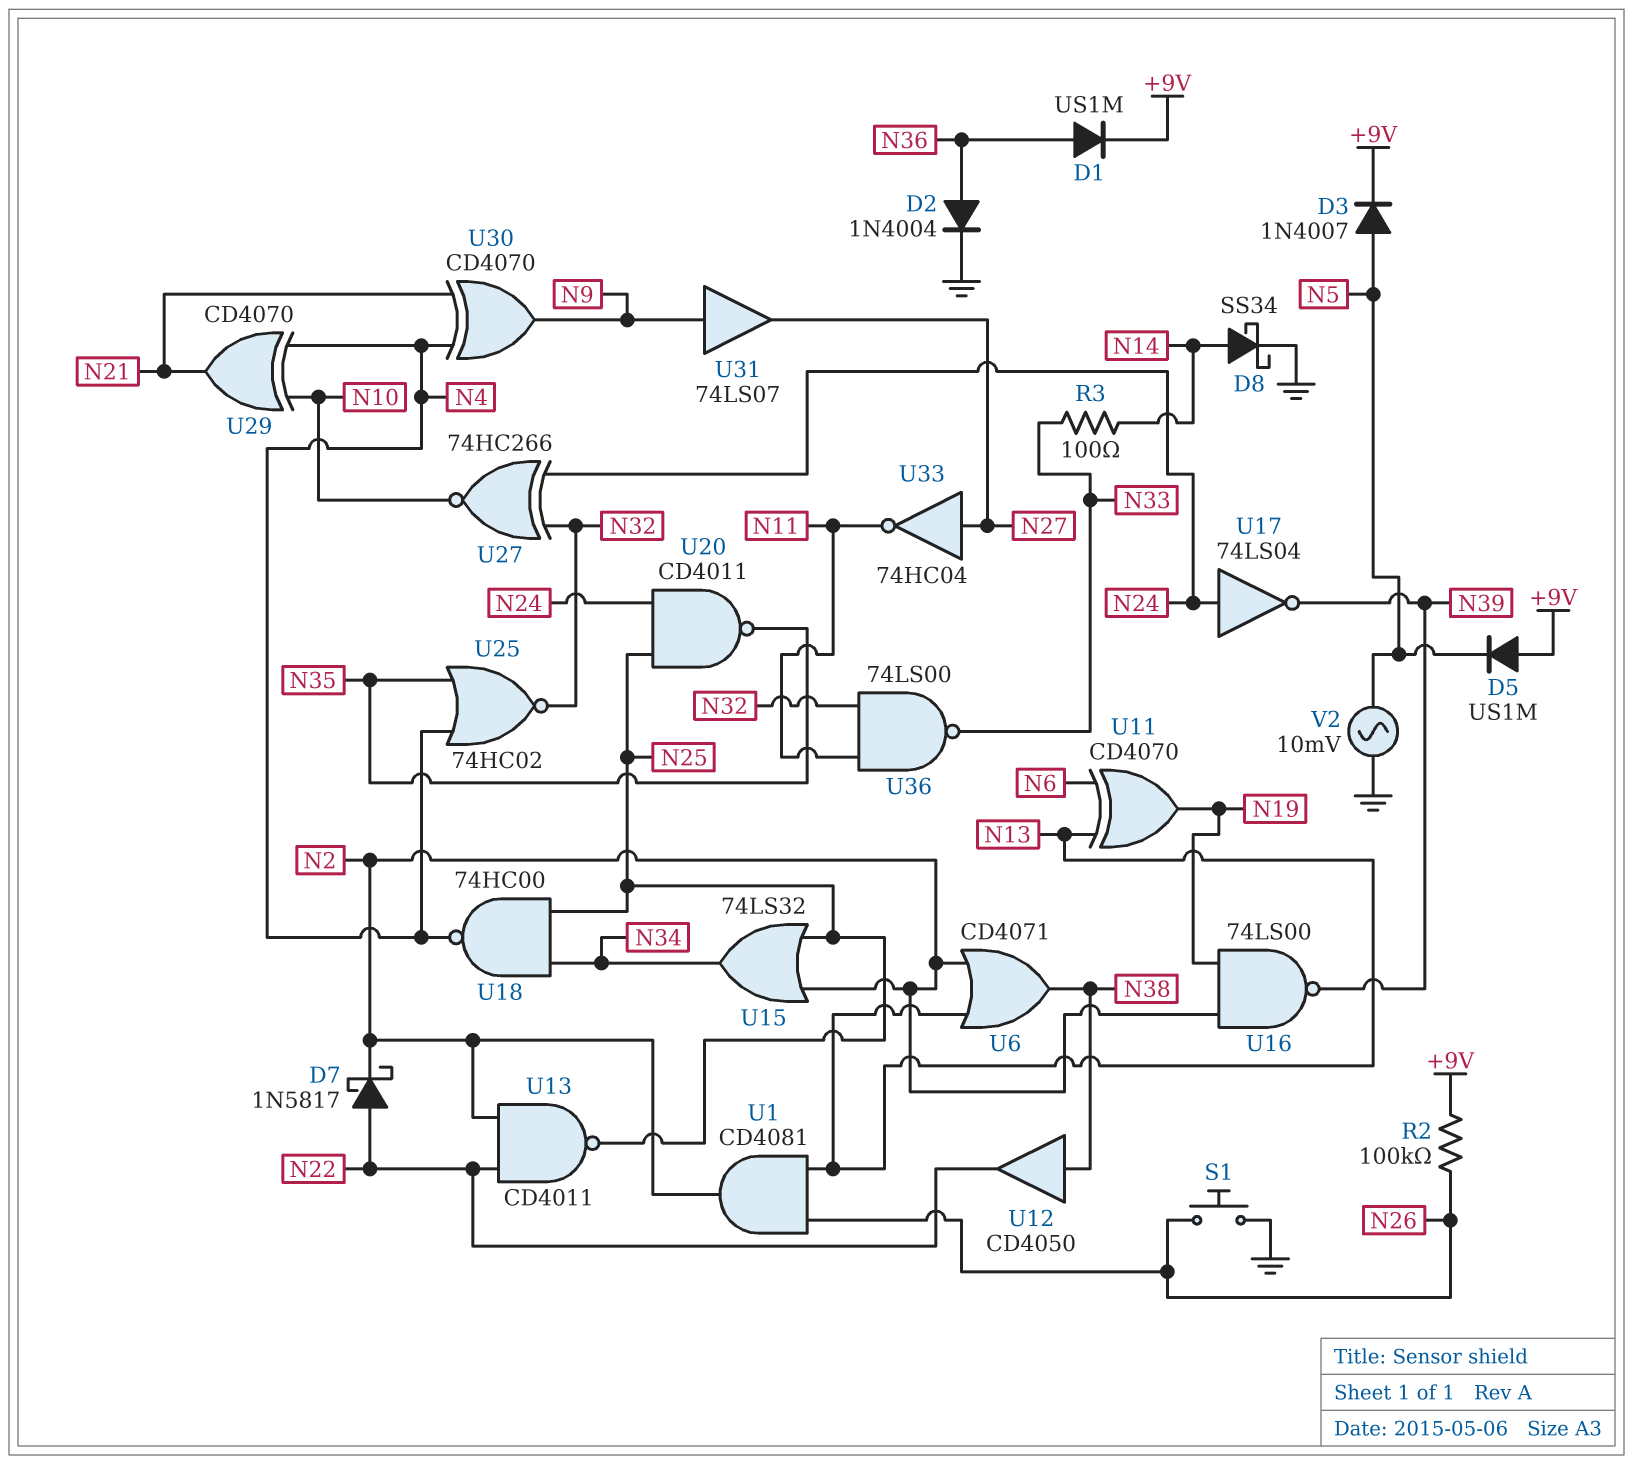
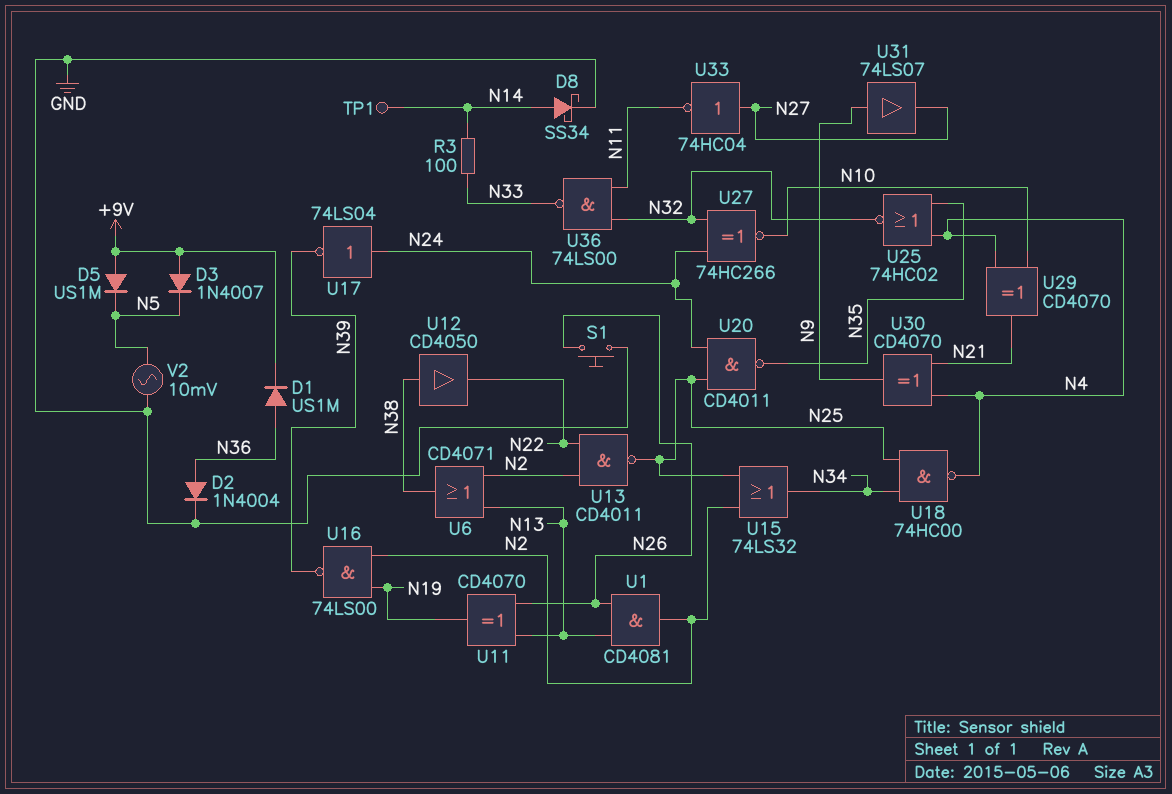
D3: diode 1N4007 (A N5, K +9V) -> diode 1N4007 (A +9V, K N5)
D7: schottky 1N5817 (A N22, K N2) -> none
R2: 100k (+9V, N26) -> none
TP1: none -> test point (N14)
U11: XOR CD4070 (in N6, in N13, out N19) -> XOR CD4070 (in N13, in N26, out N19)

